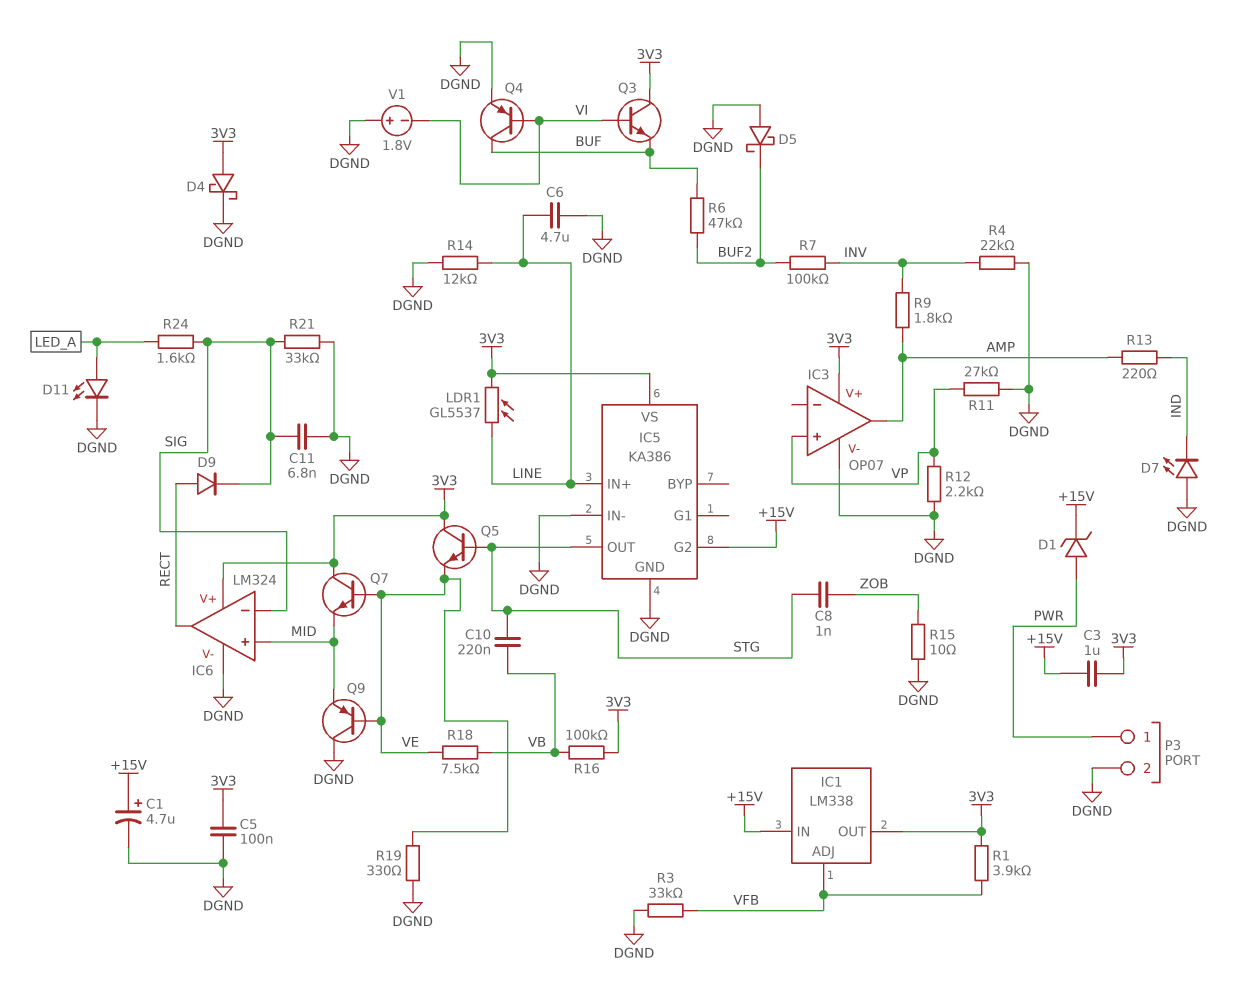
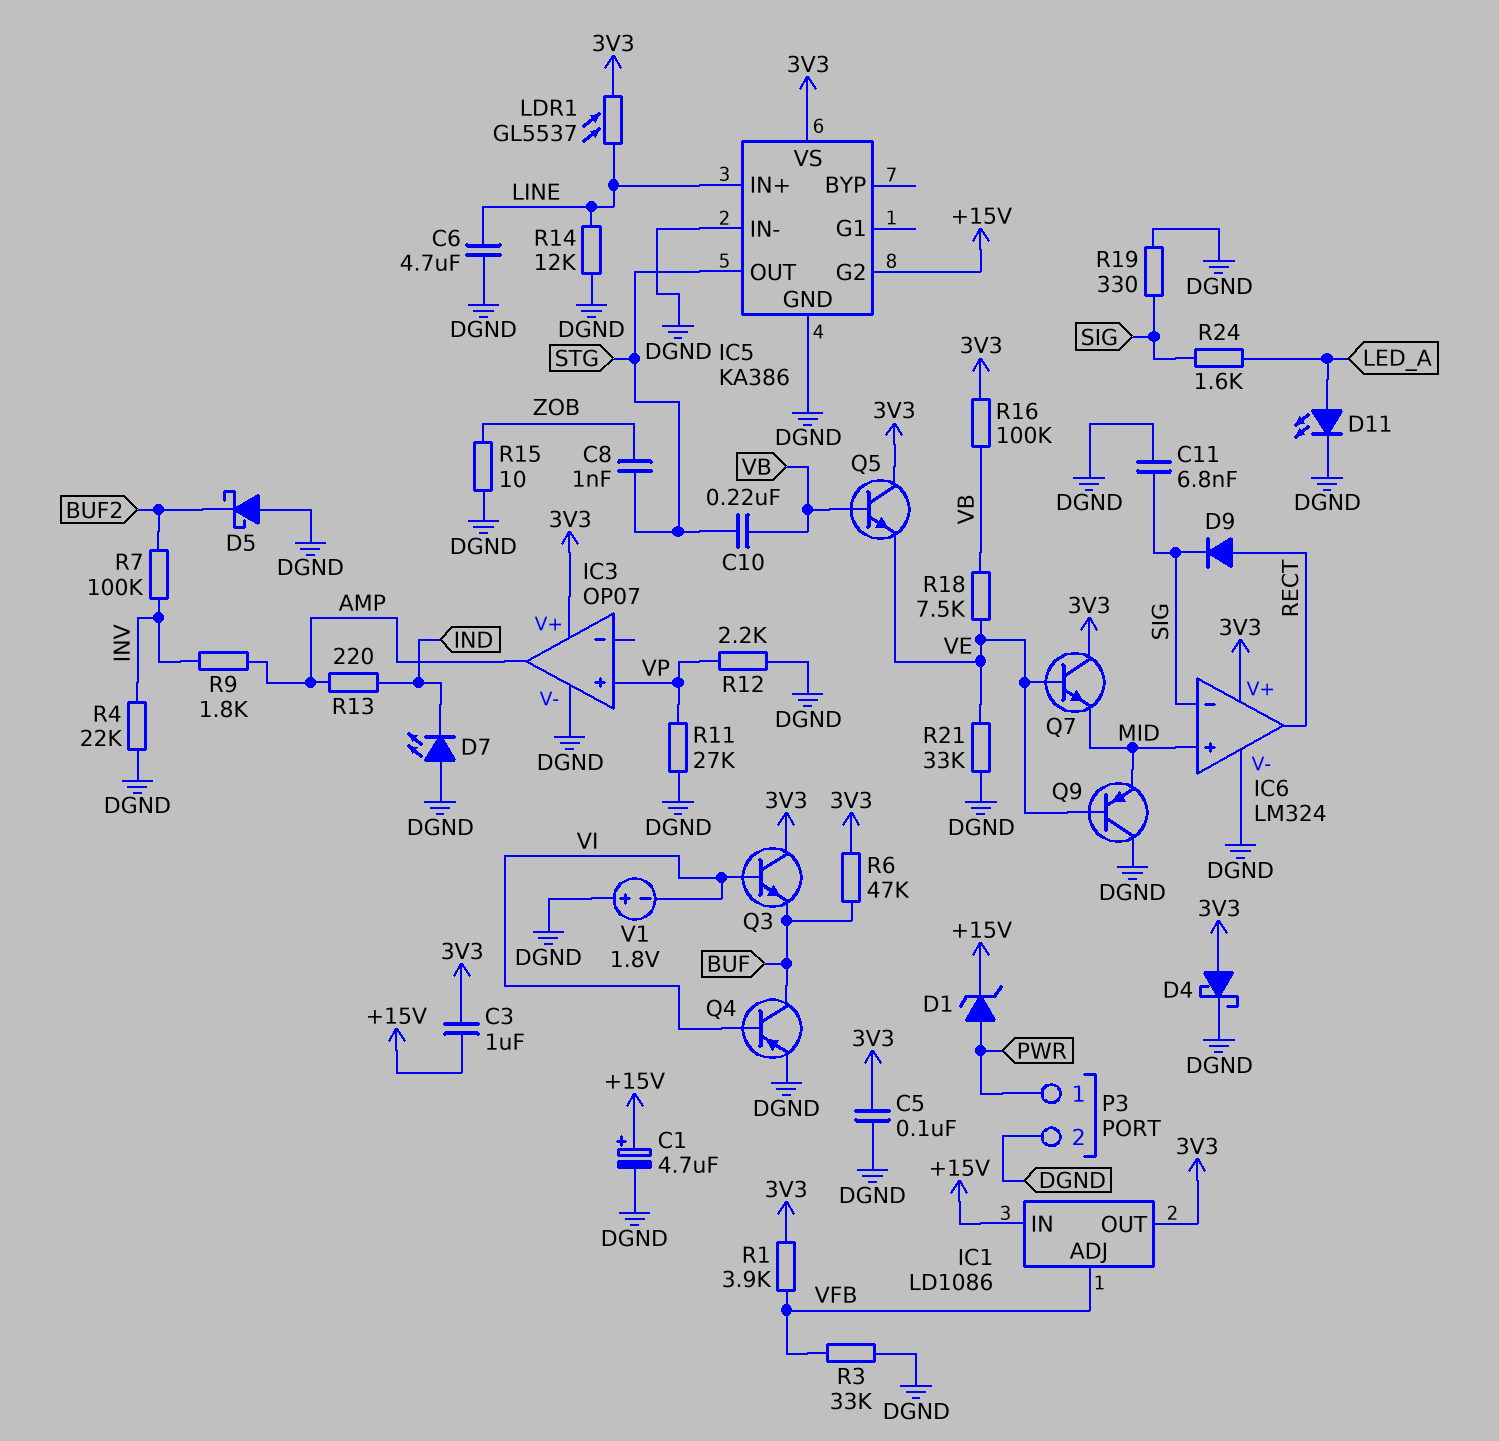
IC1: LM338 -> LD1086
Q5: NPN (B STG, C 3V3, E VE) -> NPN (B VB, C 3V3, E VE)
R6: 47k (BUF, BUF2) -> 47k (3V3, BUF)
R19: 330 (DGND, VE) -> 330 (DGND, SIG)
R21: 33k (DGND, SIG) -> 33k (DGND, VE)

